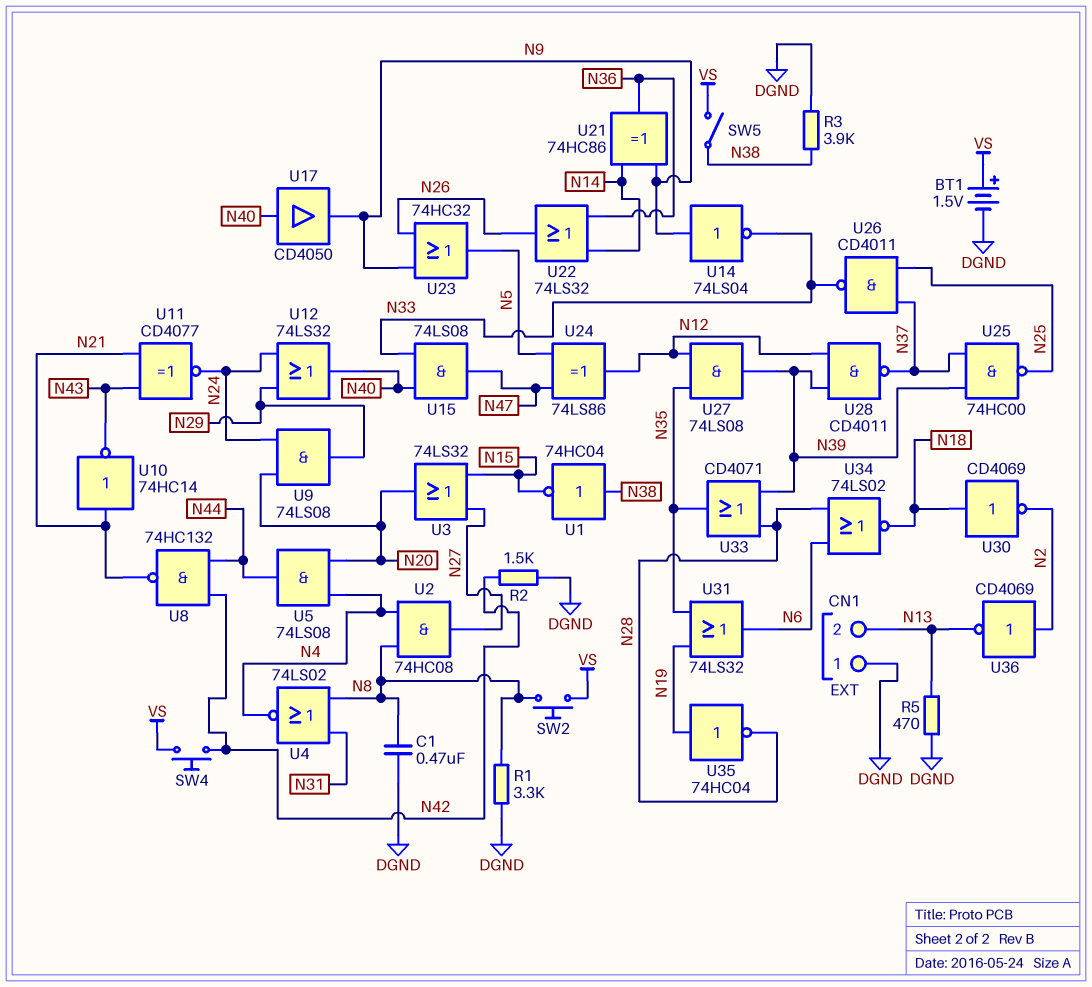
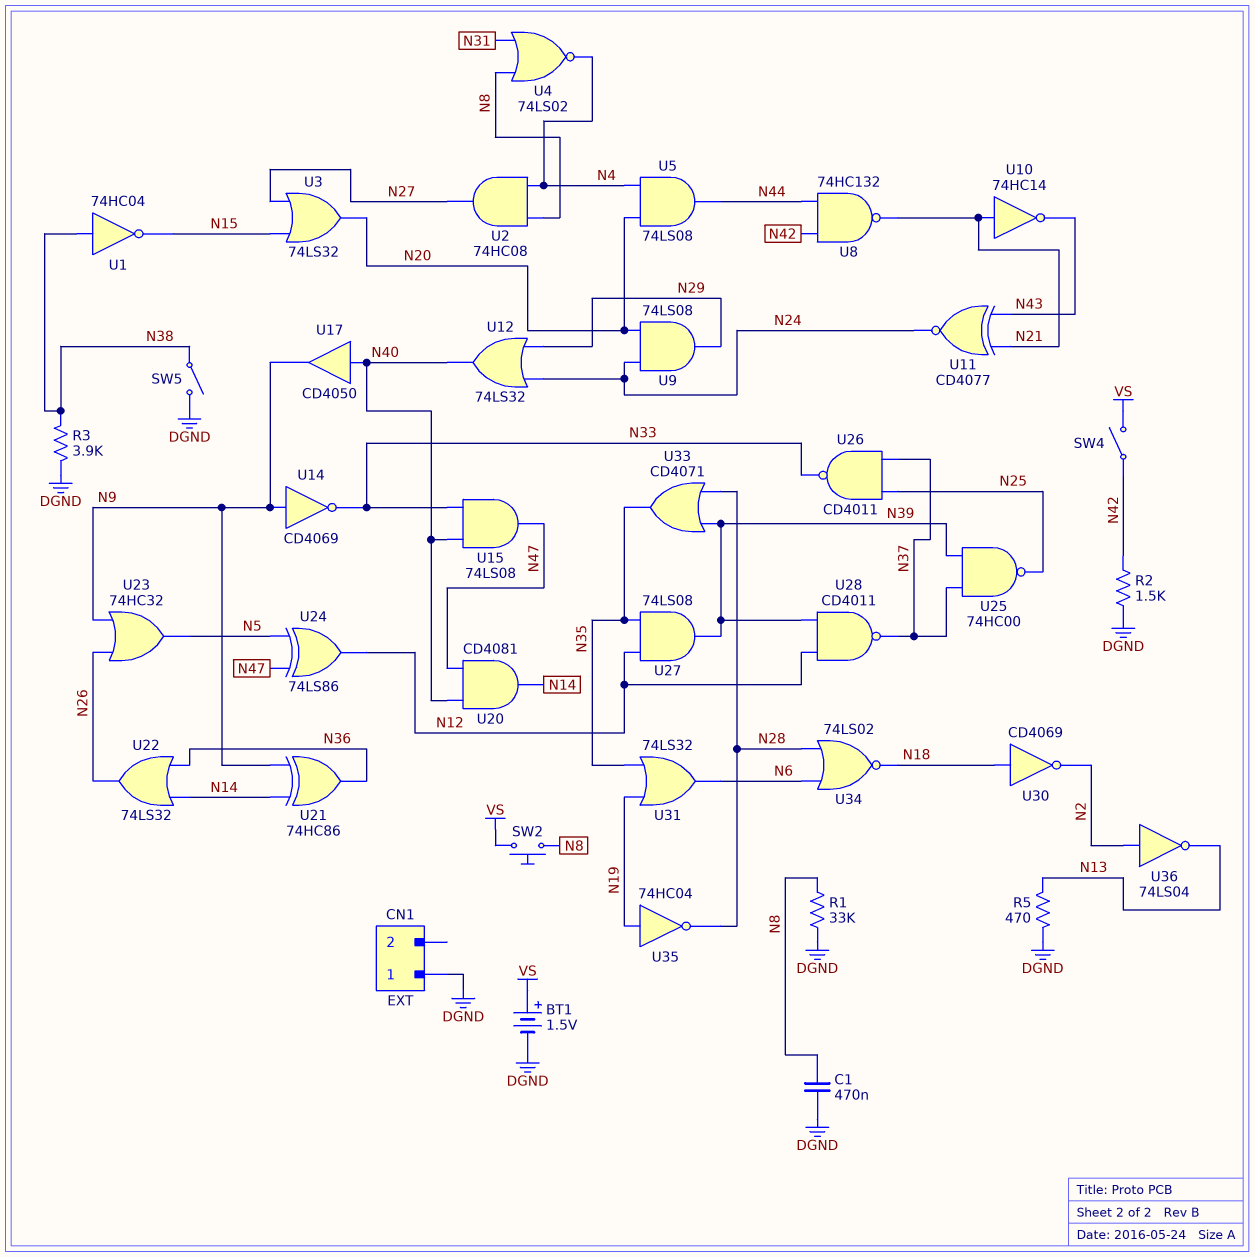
CN1 pin 2: N13 -> none
R1: 3.3k (DGND, N8) -> 33k (DGND, N8)
SW4: button (N42, VS) -> switch (N42, VS)
SW5: switch (N38, VS) -> switch (DGND, N38)
U14: NOT 74LS04 (in N9, out N33) -> NOT CD4069 (in N9, out N33)
U20: none -> AND CD4081 (in N40, in N47, out N14)
U36: NOT CD4069 (in N2, out N13) -> NOT 74LS04 (in N2, out N13)

